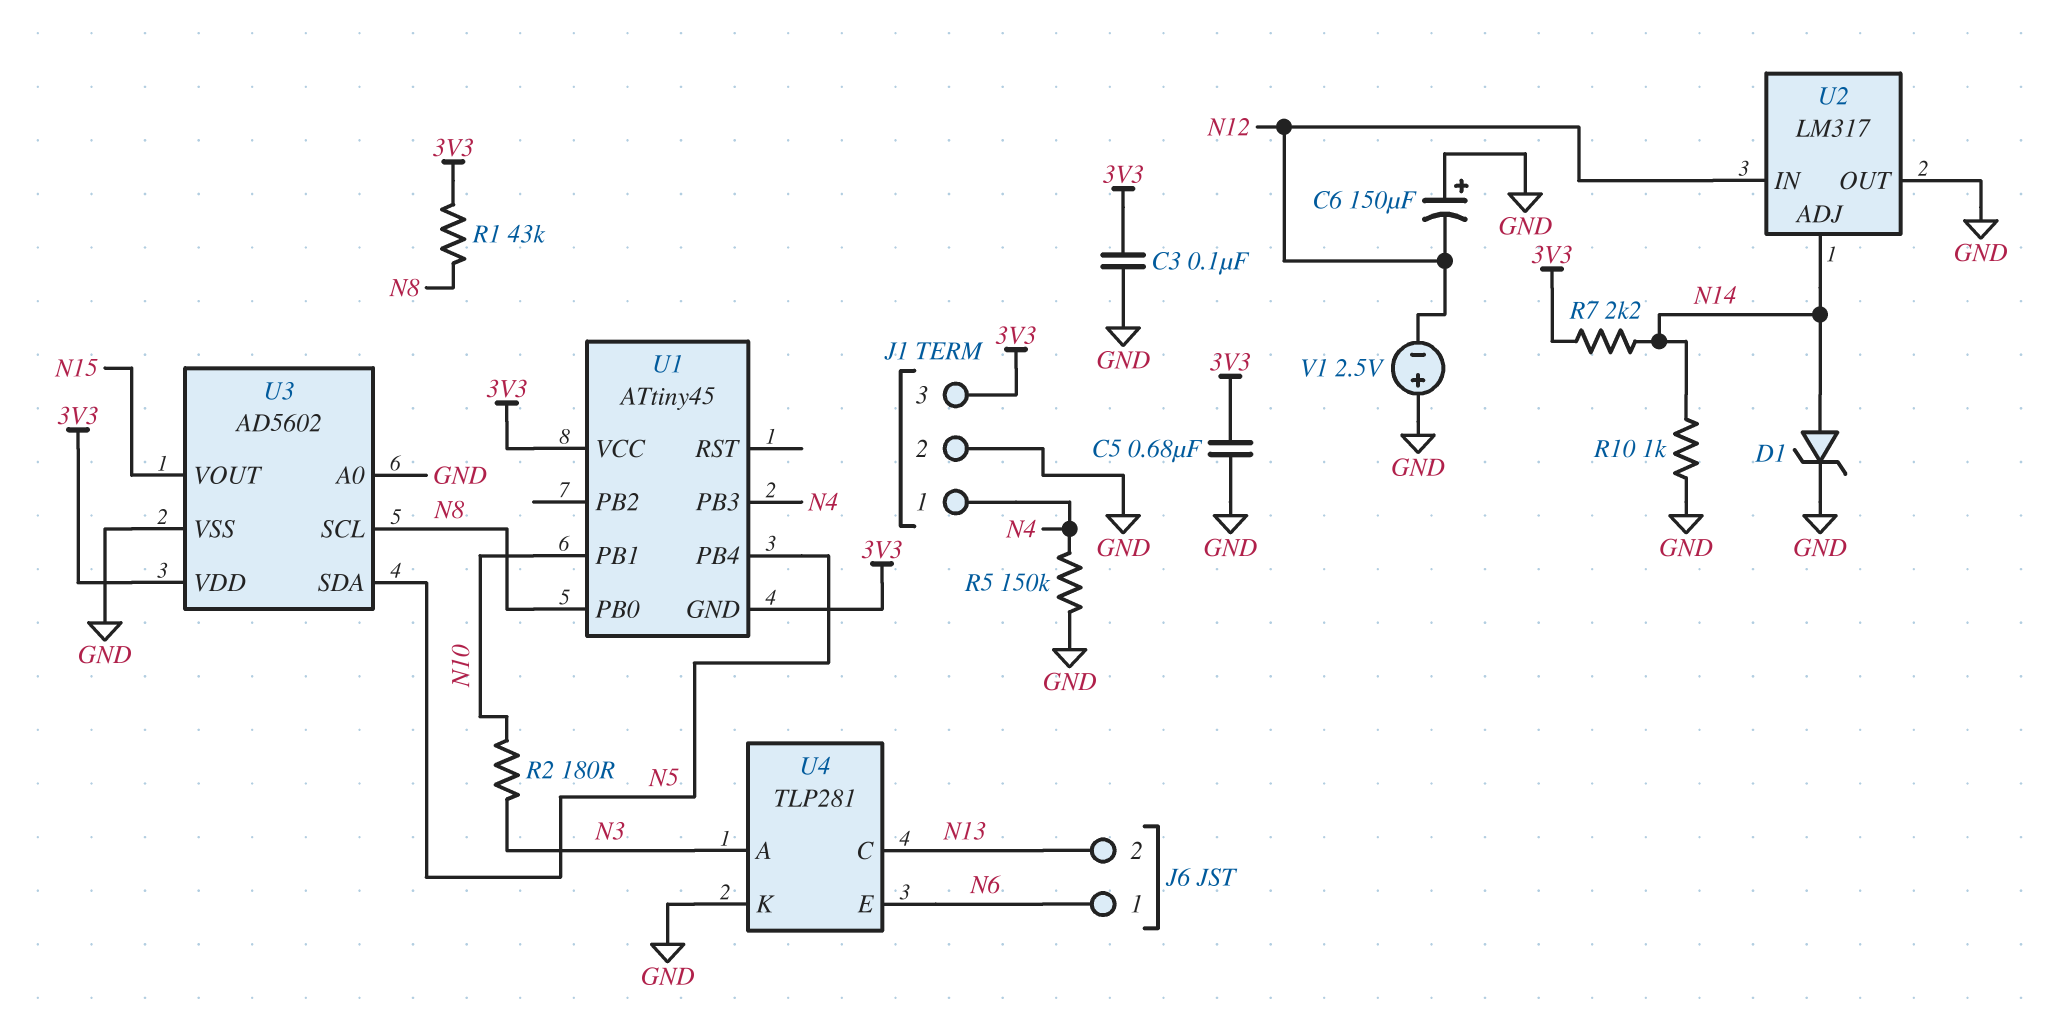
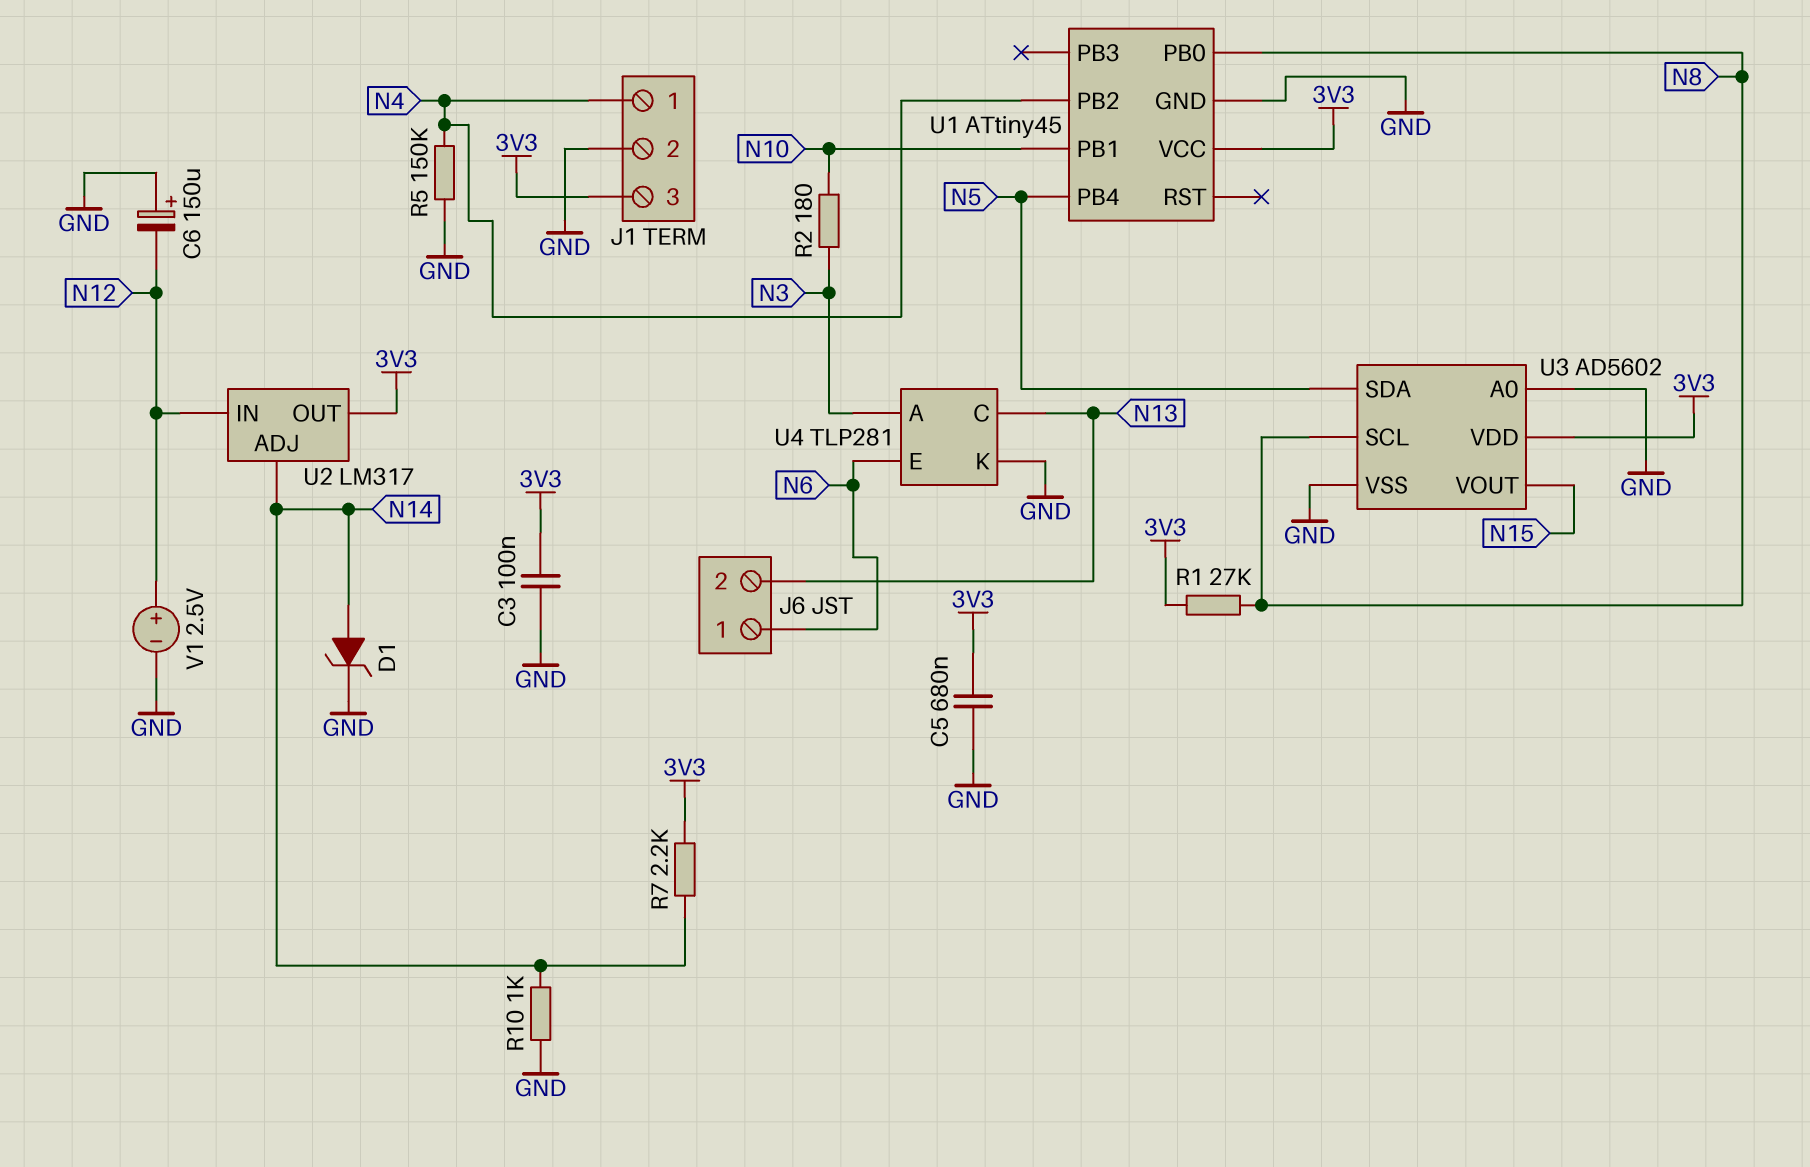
R1: 43k (3V3, N8) -> 27k (3V3, N8)
U1 pin GND: 3V3 -> GND
U1 pin PB2: none -> N4
U1 pin PB3: N4 -> none
U2 pin OUT: GND -> 3V3
V1: 2.5V (plus GND, minus N12) -> 2.5V (plus N12, minus GND)

